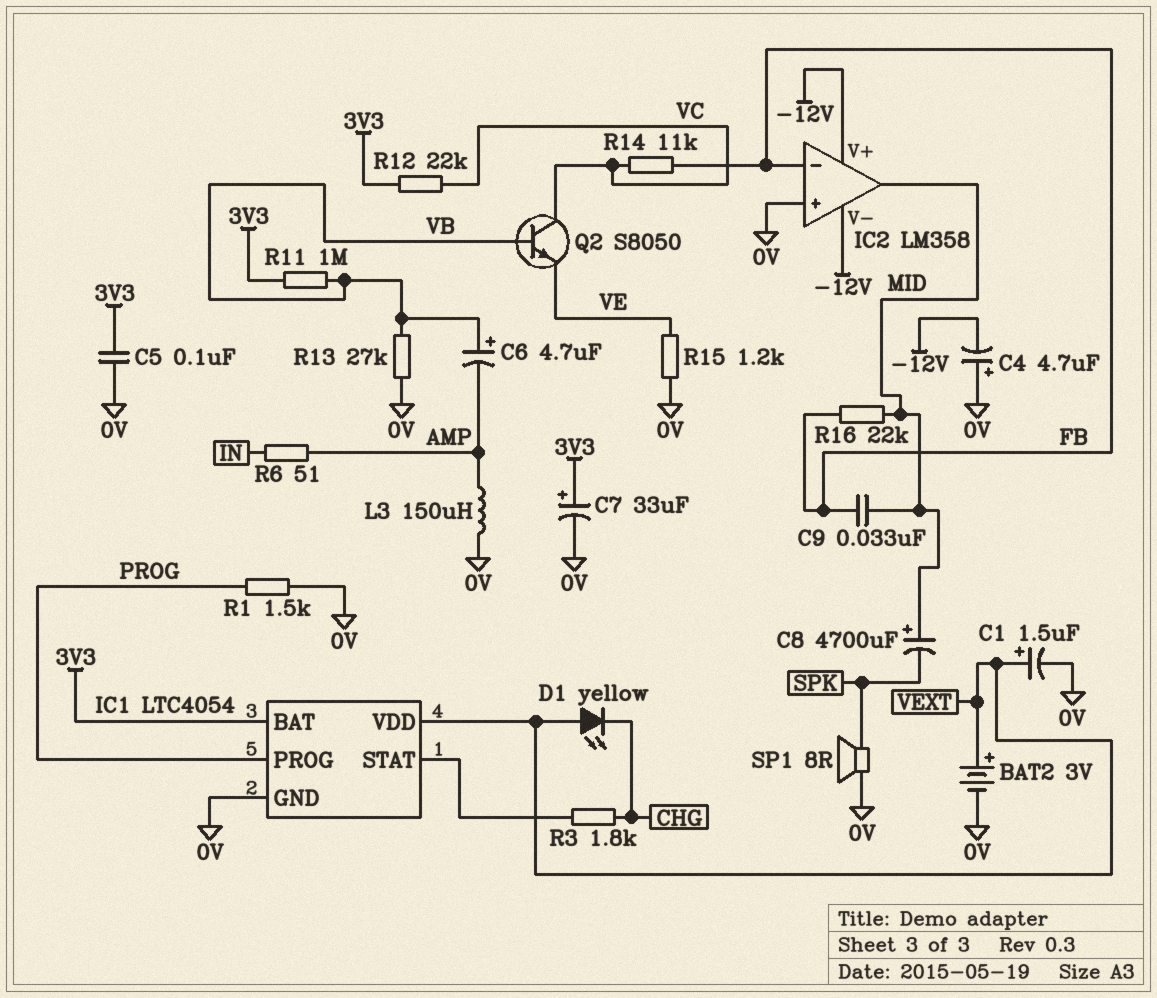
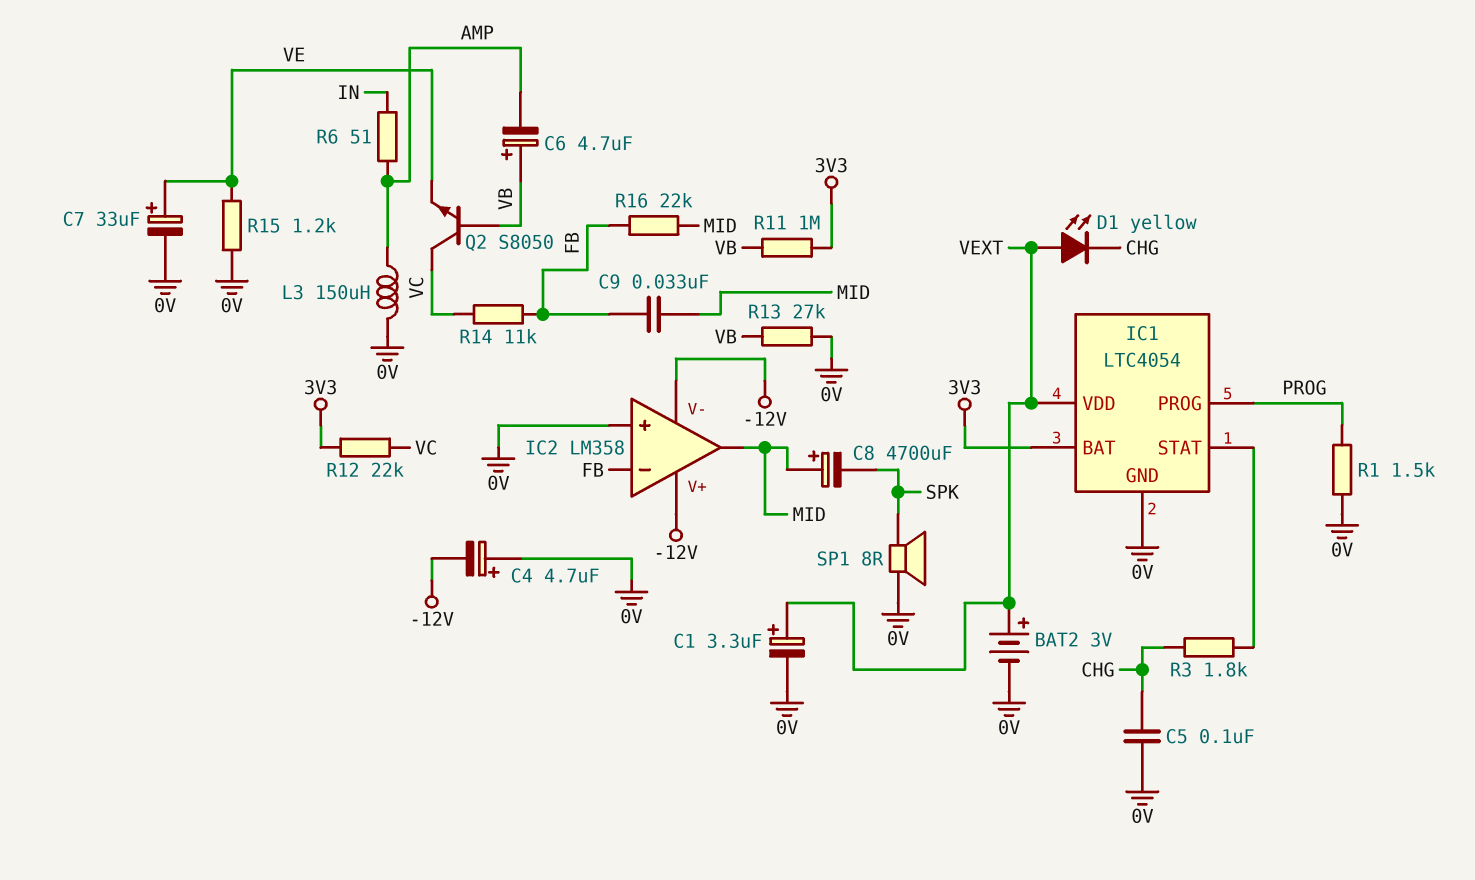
C1: 1.5uF (plus VEXT, minus 0V) -> 3.3uF (plus VEXT, minus 0V)
C5: 100nF (0V, 3V3) -> 100nF (0V, CHG)
C7: 33uF (plus 3V3, minus 0V) -> 33uF (plus VE, minus 0V)

